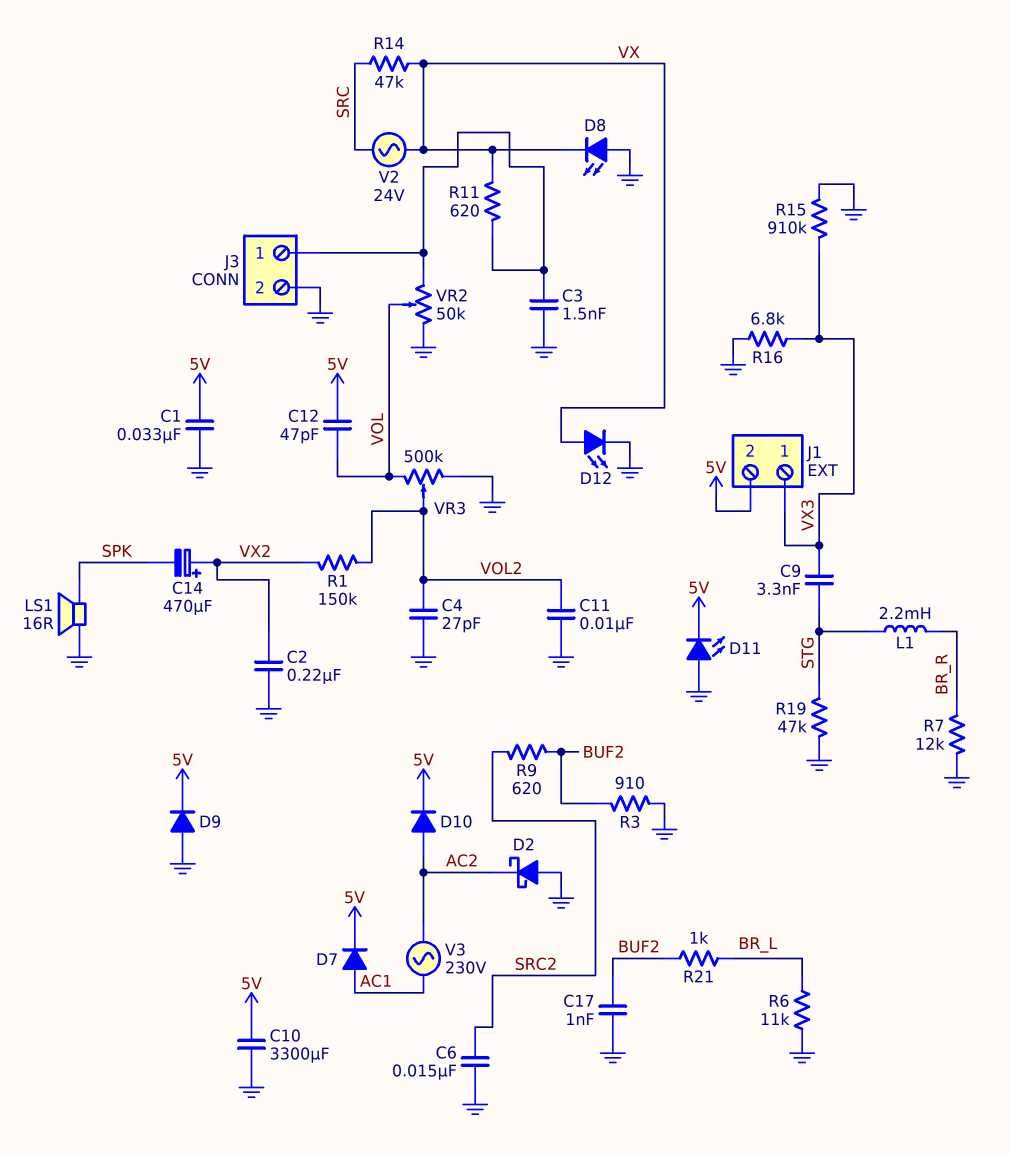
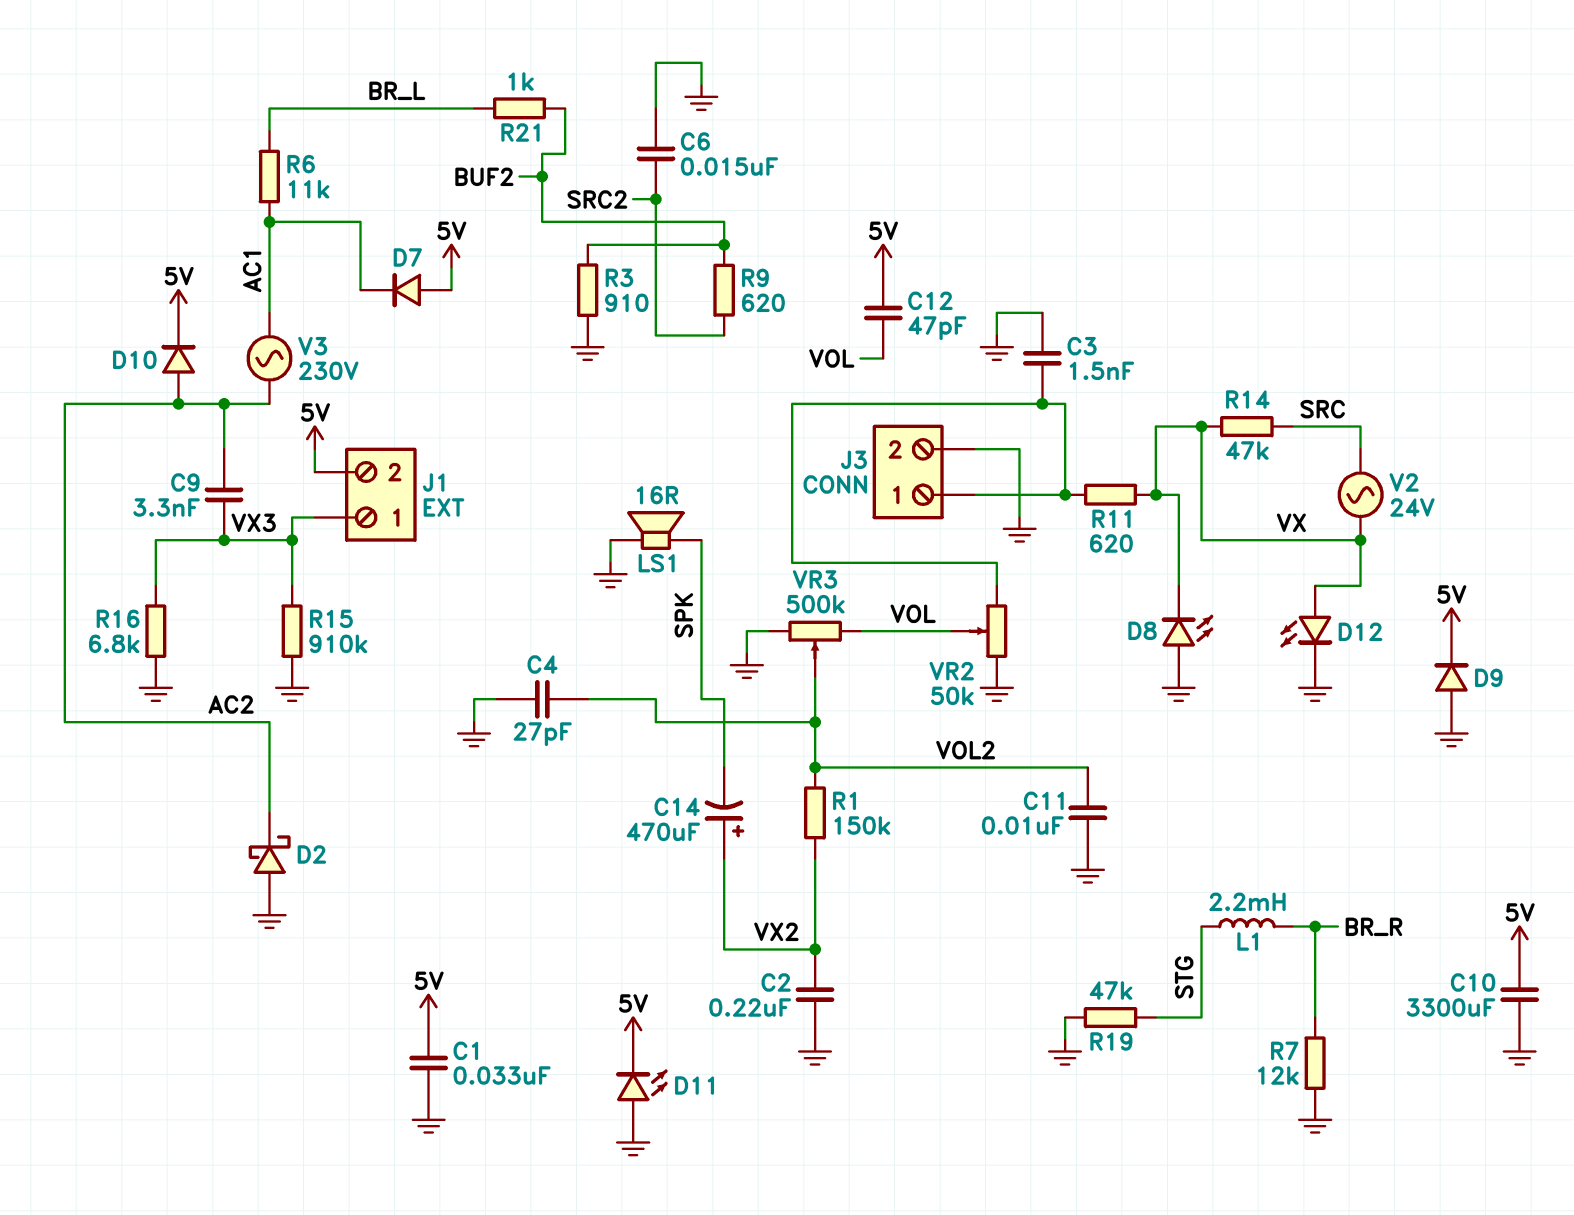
C9: 3.3nF (STG, VX3) -> 3.3nF (AC2, VX3)
C17: 1nF (BUF2, GND) -> none
D7: diode (A AC1, K 5V) -> diode (A 5V, K AC1)
R6: 11k (BR_L, GND) -> 11k (AC1, BR_L)

